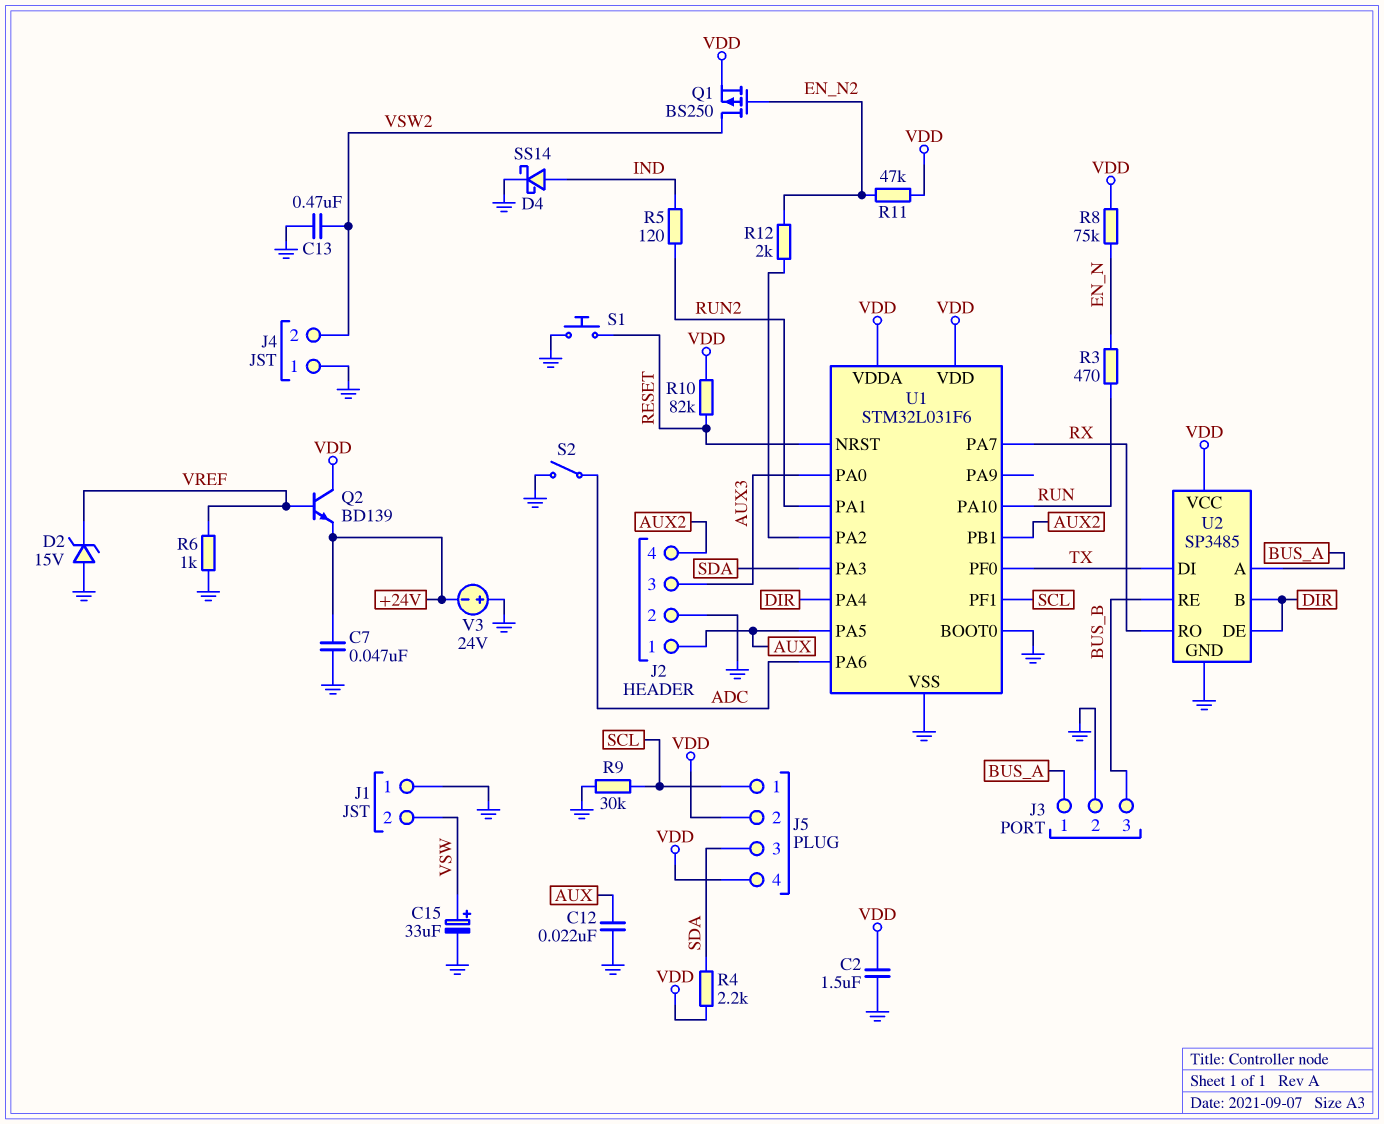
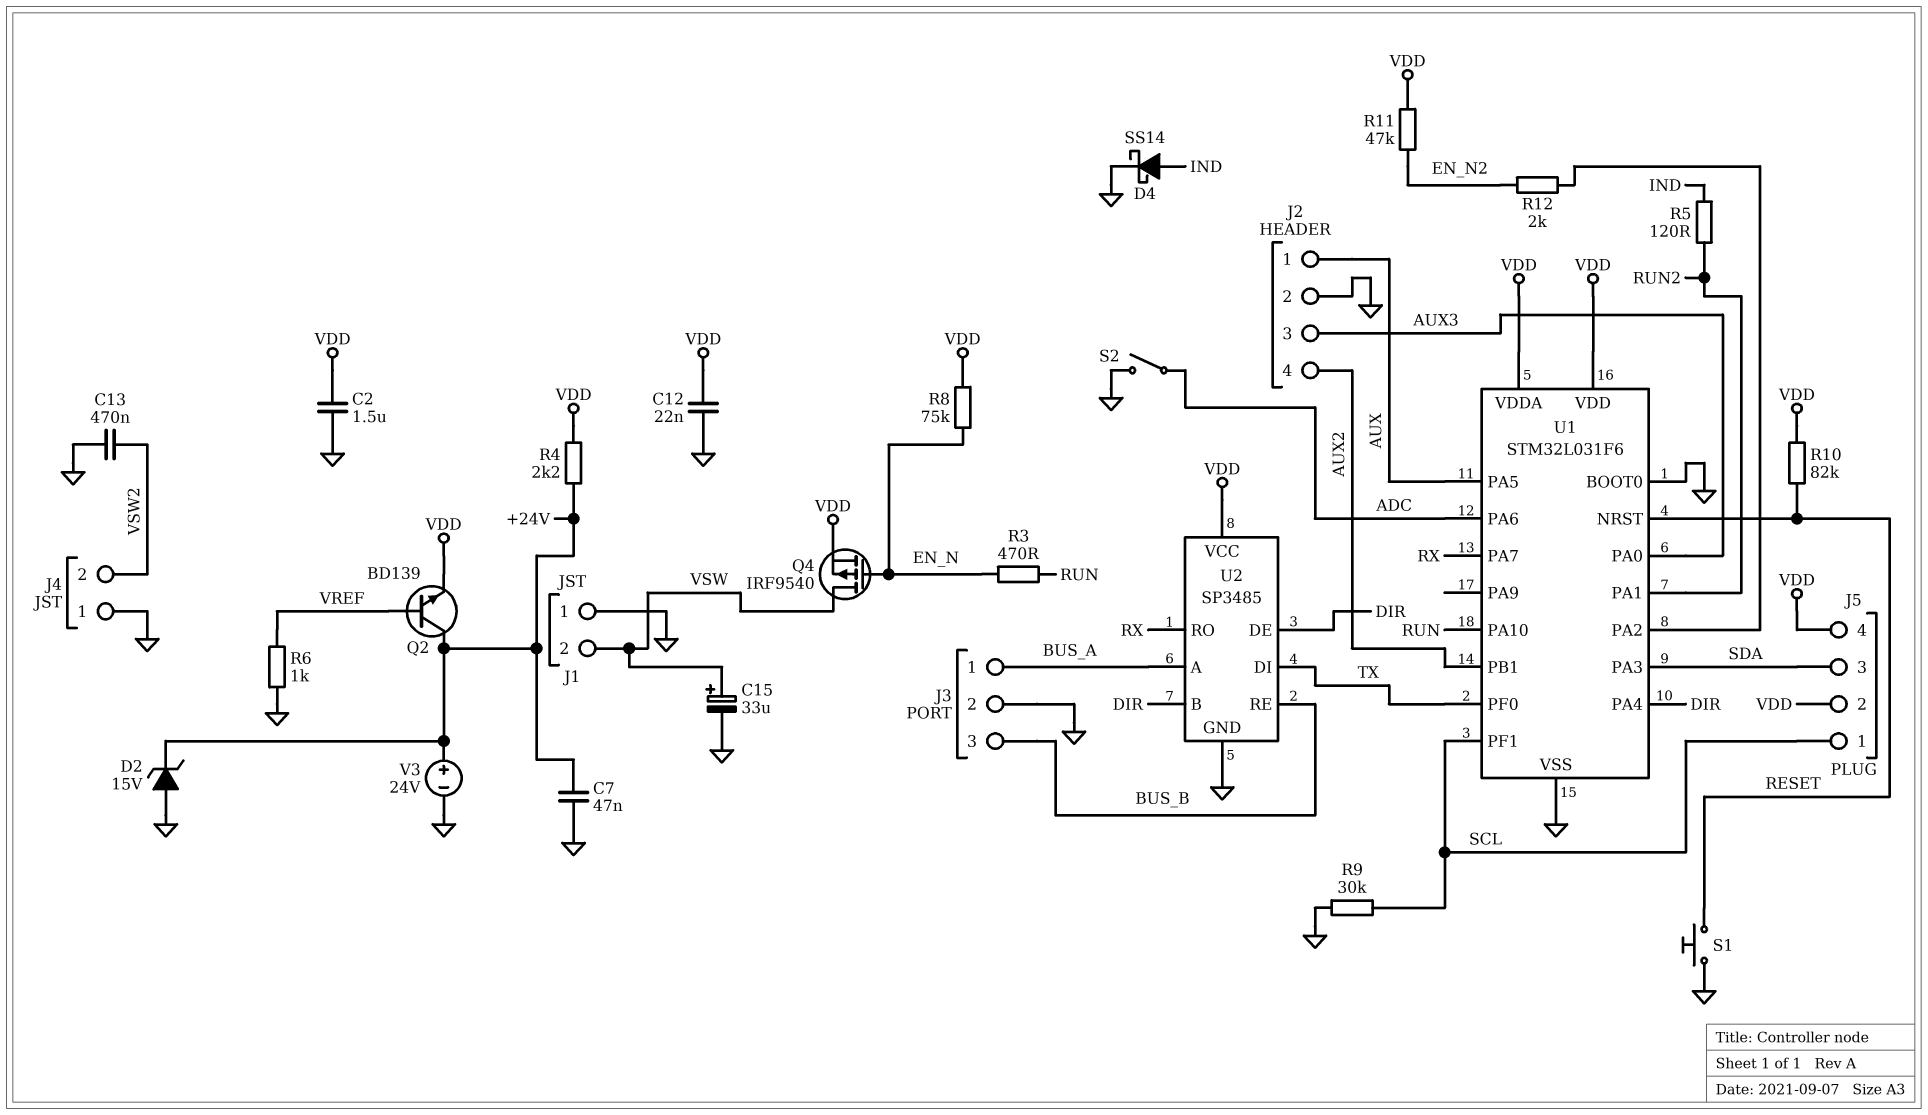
C12: 22nF (AUX, GND) -> 22nF (GND, VDD)
D2: zener 15V (A GND, K VREF) -> zener 15V (A GND, K +24V)
Q1: PMOS BS250 (G EN_N2, D VSW2, S VDD) -> none
Q2: NPN BD139 (B VREF, C VDD, E +24V) -> NPN BD139 (B VREF, C +24V, E VDD)
Q4: none -> PMOS IRF9540 (G EN_N, D VSW, S VDD)
R4: 2.2k (SDA, VDD) -> 2.2k (+24V, VDD)
V3: 24V (plus GND, minus +24V) -> 24V (plus +24V, minus GND)

